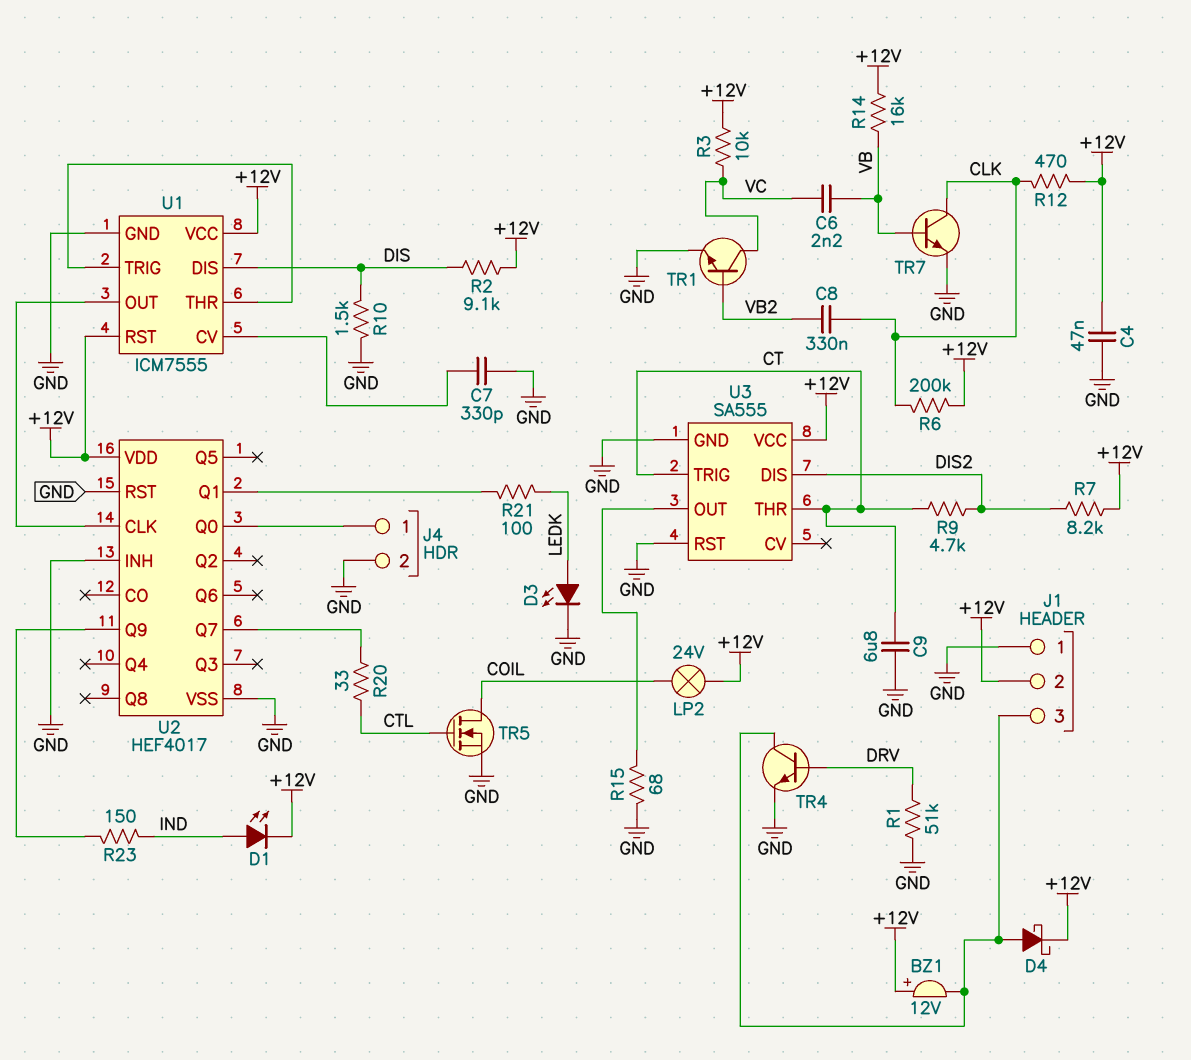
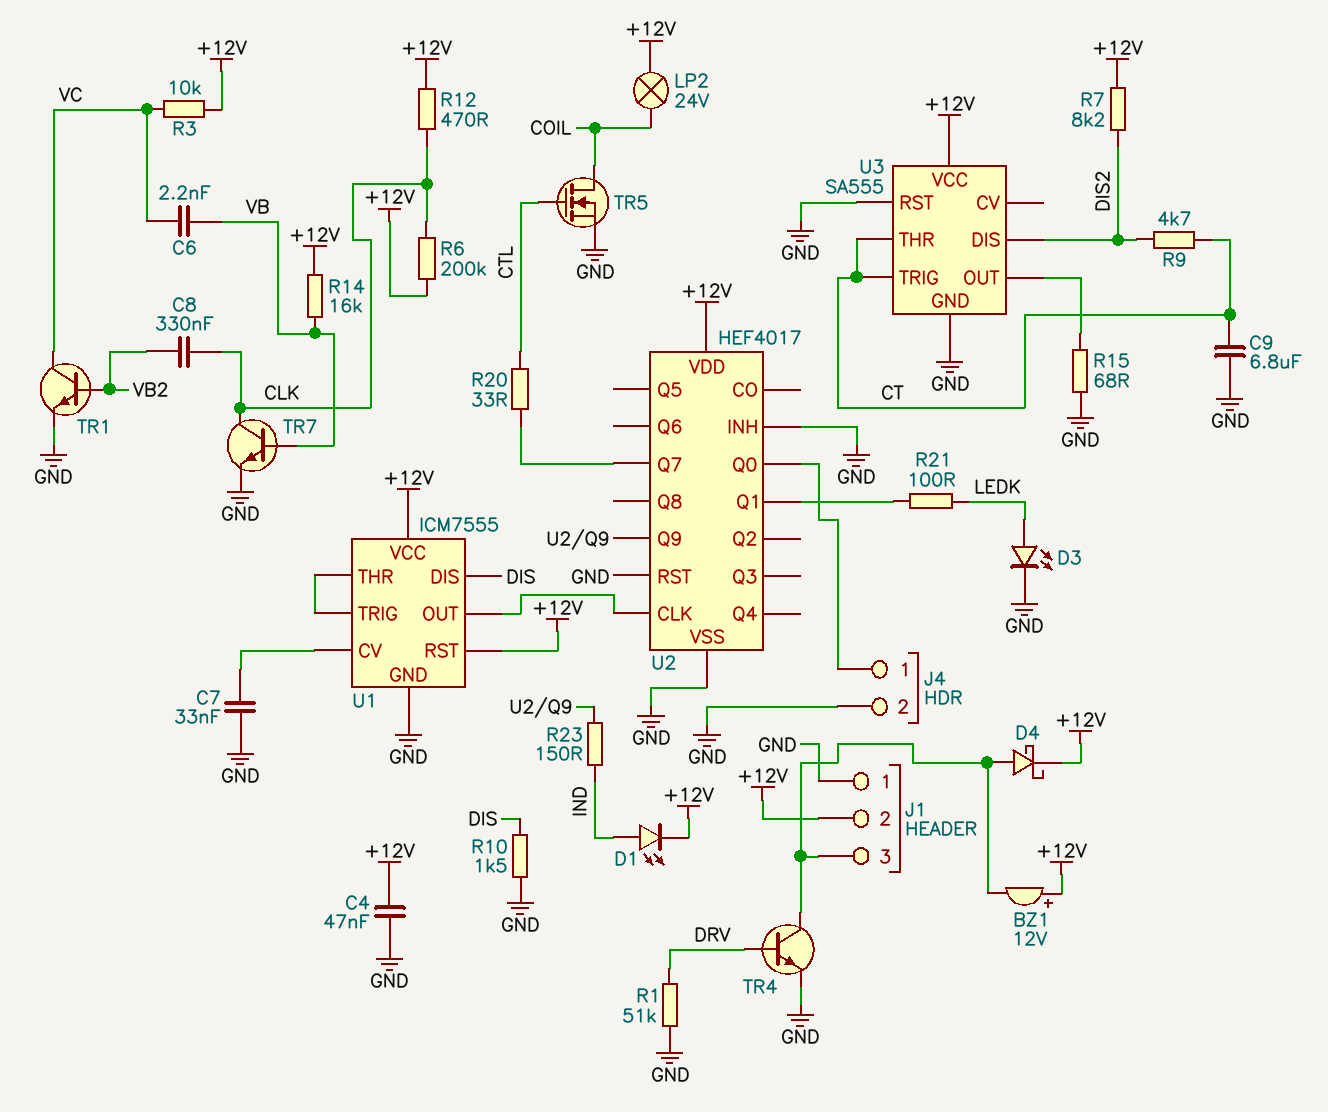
C7: 330pF (GND, U1/CV) -> 33nF (GND, U1/CV)
R2: 9.1k (+12V, DIS) -> none

